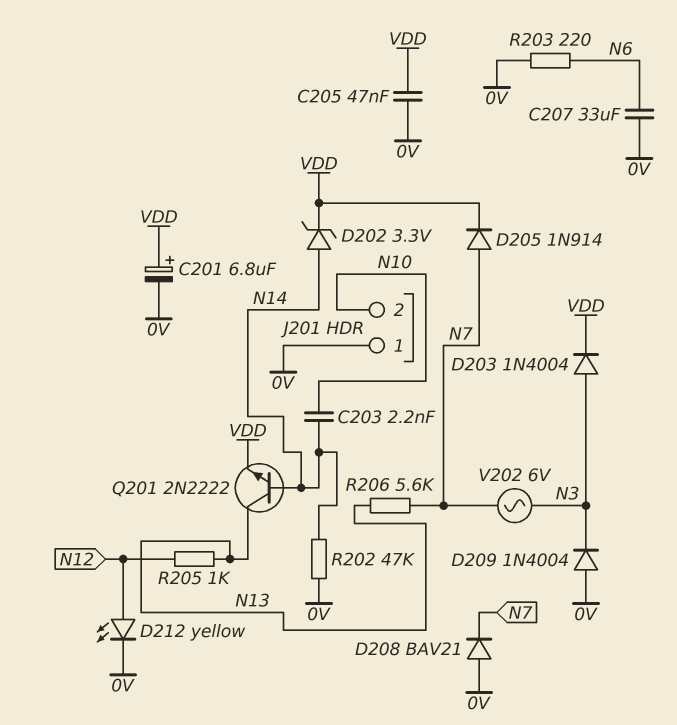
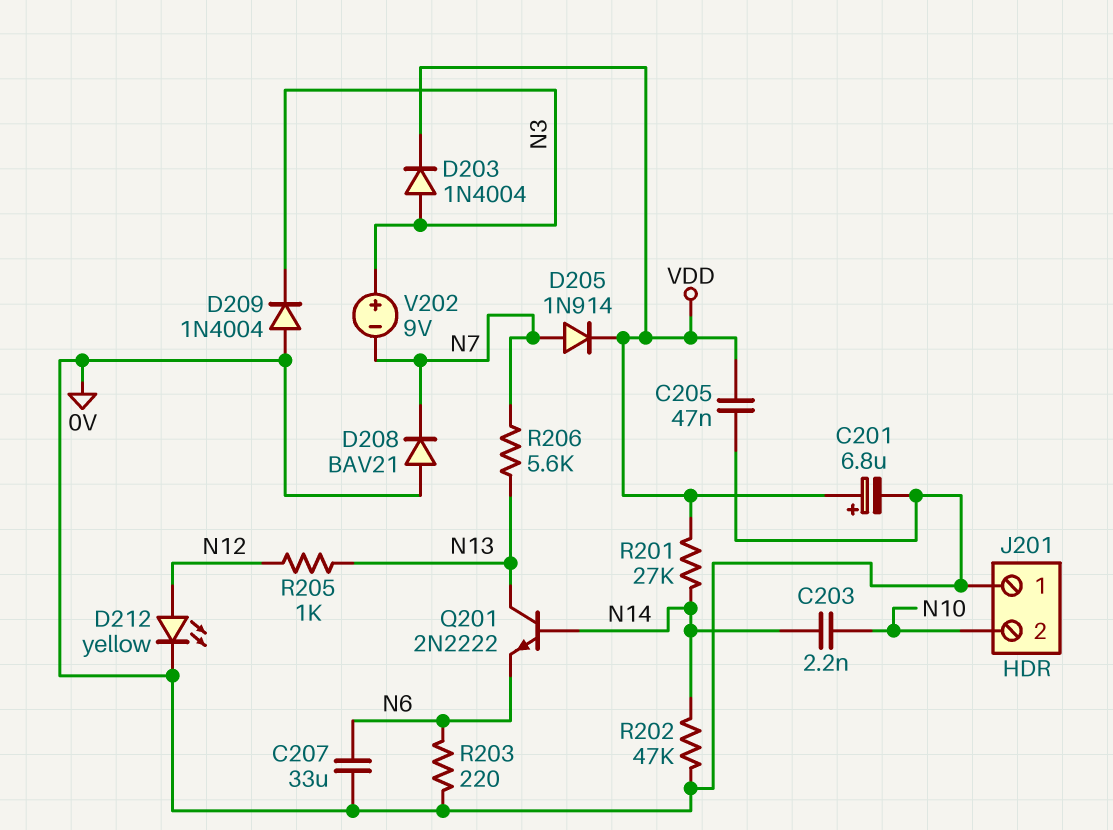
D202: zener 3.3V (A N14, K VDD) -> none
Q201: NPN 2N2222 (B N14, C N13, E VDD) -> NPN 2N2222 (B N14, C N13, E N6)
R201: none -> 27k (N14, VDD)
V202: AC 6V (N3, N7) -> 9V (plus N3, minus N7)

